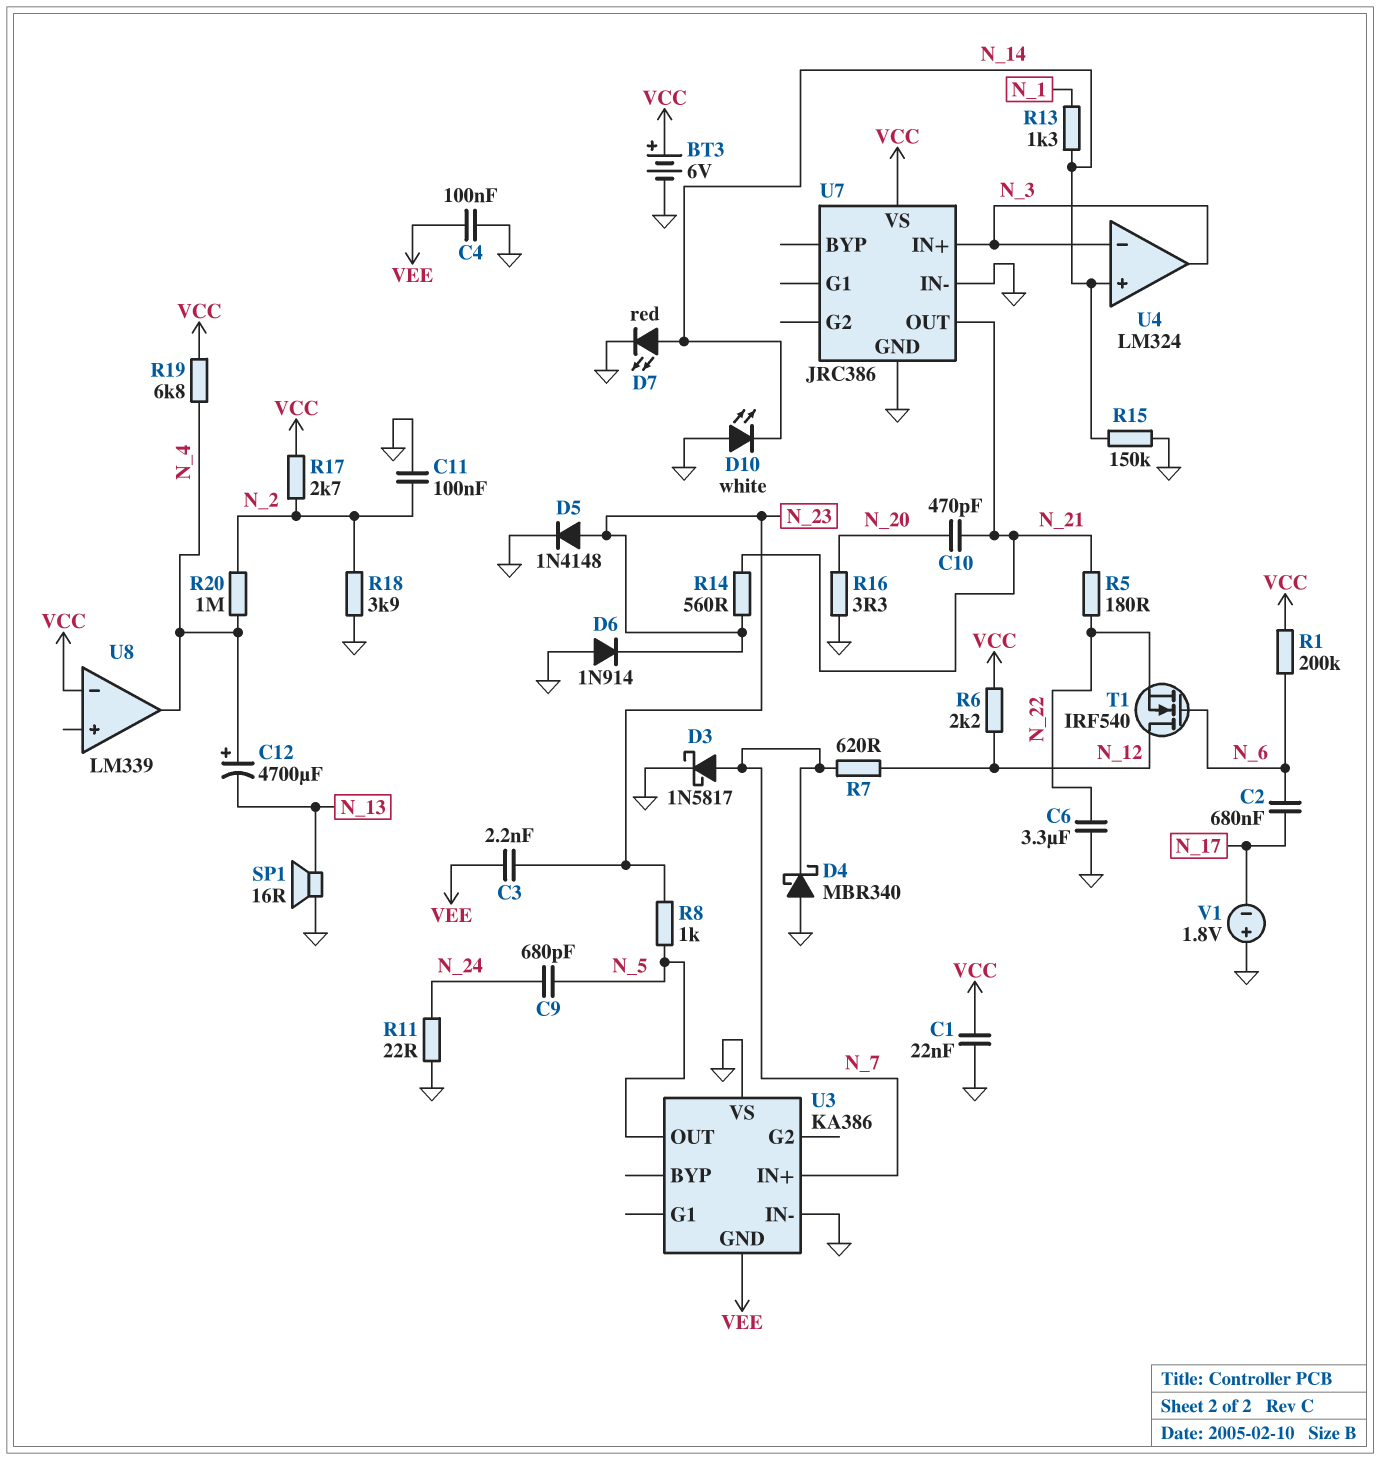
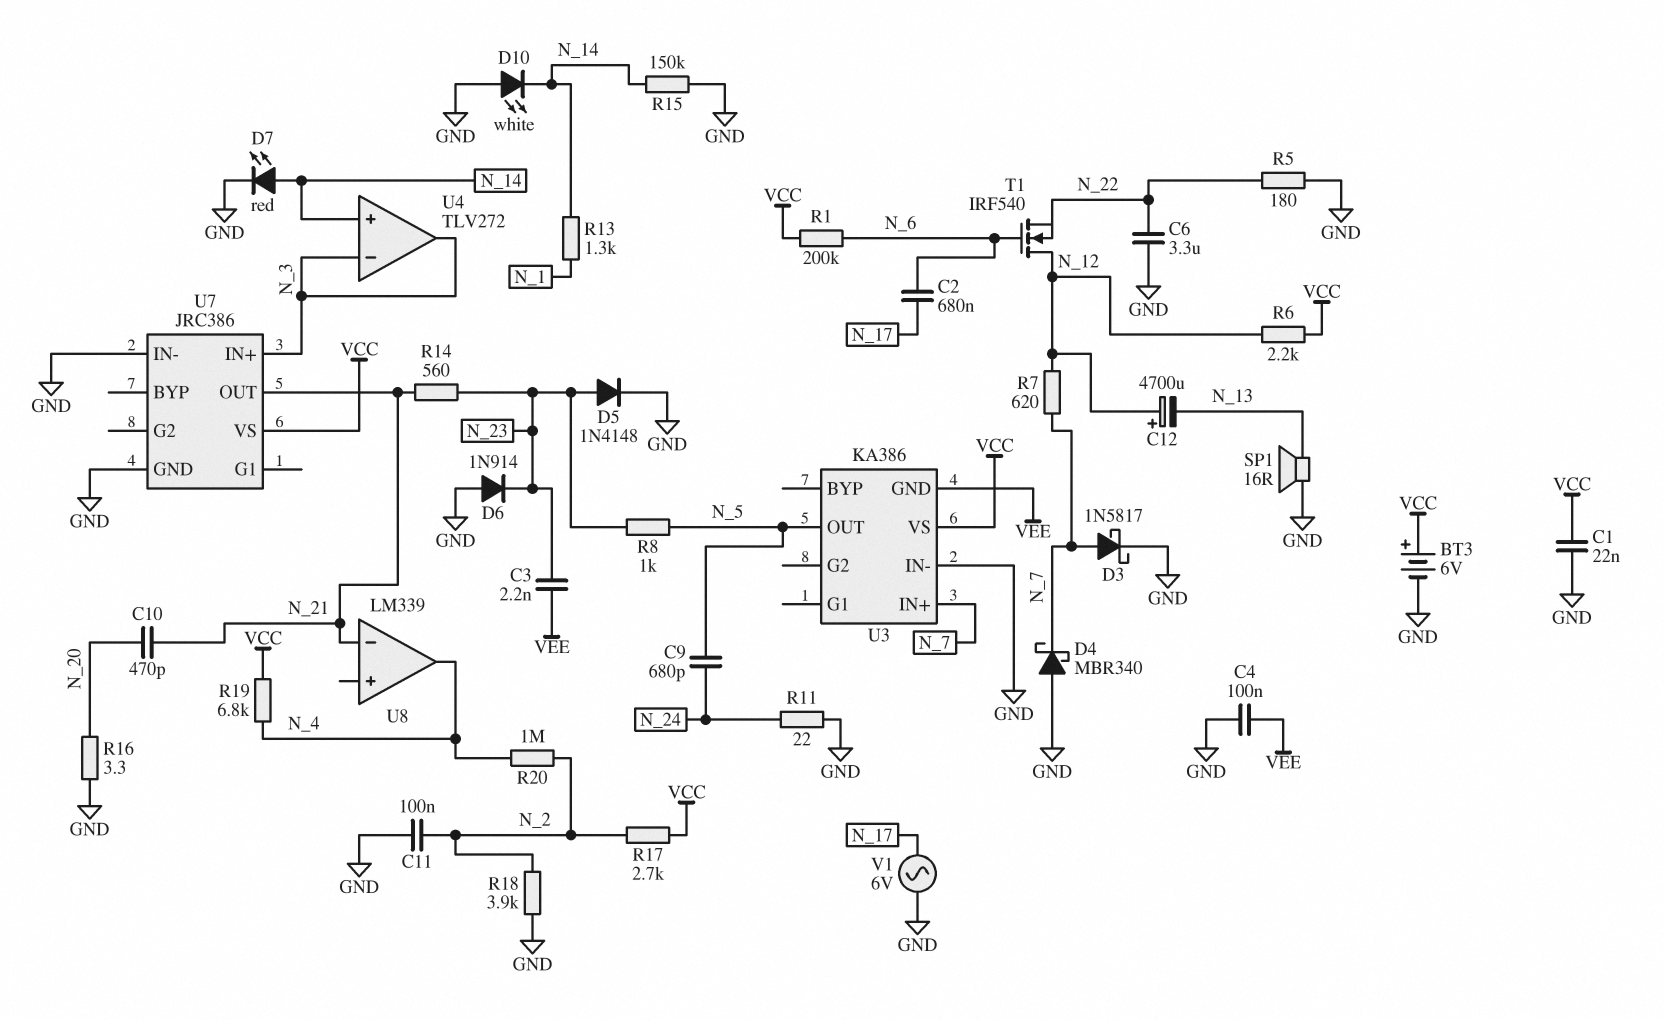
C12: 4700uF (plus N_4, minus N_13) -> 4700uF (plus N_12, minus N_13)
R5: 180 (N_21, N_22) -> 180 (GND, N_22)
U3 pin VS: GND -> VCC
U4: LM324 -> TLV272
U8 pin in-: VCC -> N_21
V1: 1.8V (plus GND, minus N_17) -> AC 6V (GND, N_17)

